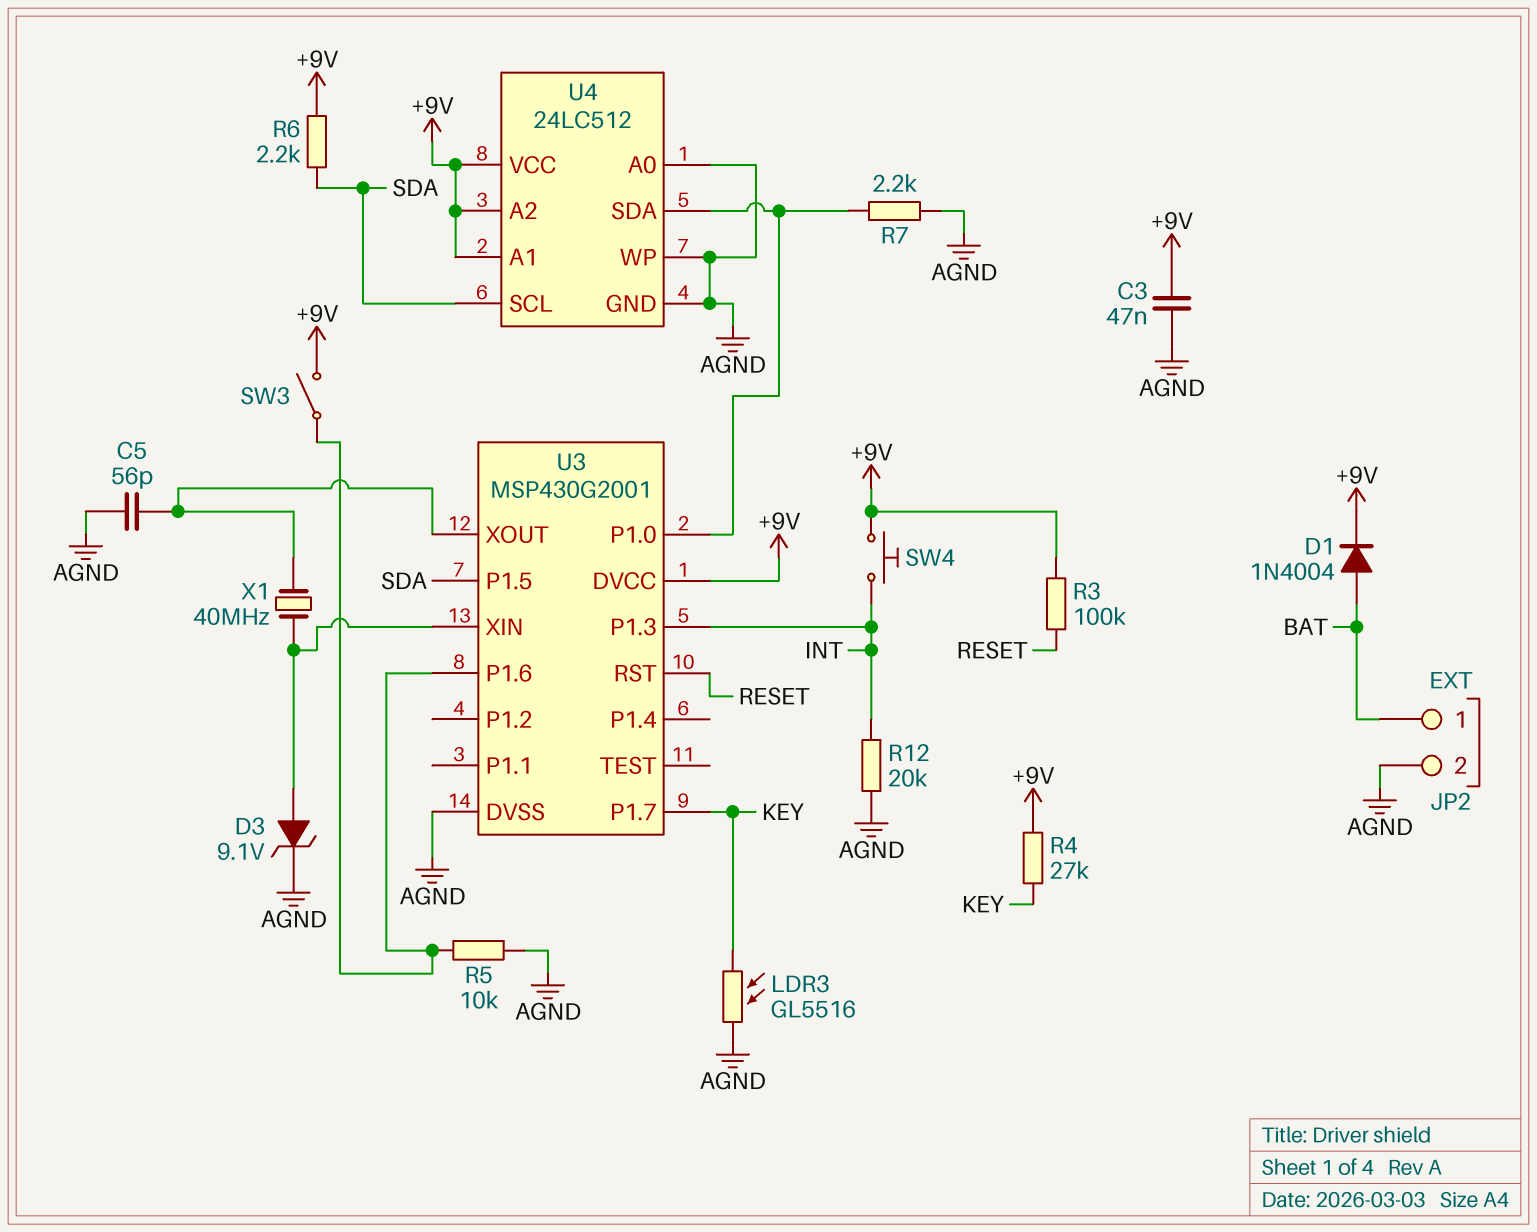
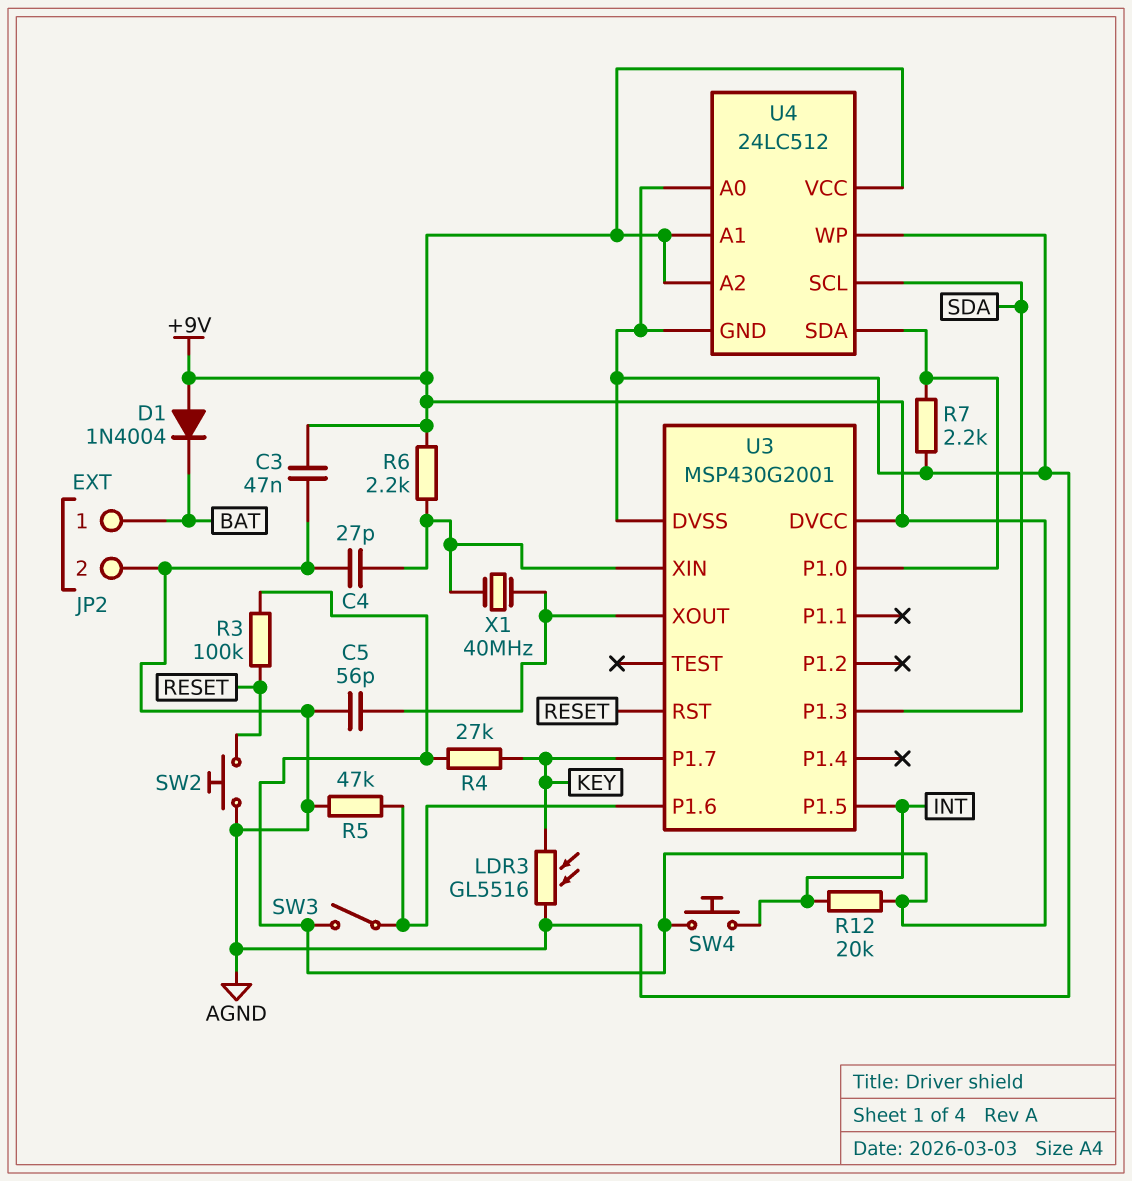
C4: none -> 27pF (AGND, U3/XIN)
D1: diode 1N4004 (A BAT, K +9V) -> diode 1N4004 (A +9V, K BAT)
D3: zener 9.1V (A U3/XIN, K AGND) -> none
R5: 10k (AGND, U3/P1.6) -> 47k (AGND, U3/P1.6)
R6: 2.2k (+9V, SDA) -> 2.2k (+9V, U3/XIN)
R12: 20k (AGND, INT) -> 20k (+9V, INT)
SW2: none -> button (AGND, RESET)
U3 pin P1.3: INT -> SDA
U3 pin P1.5: SDA -> INT

